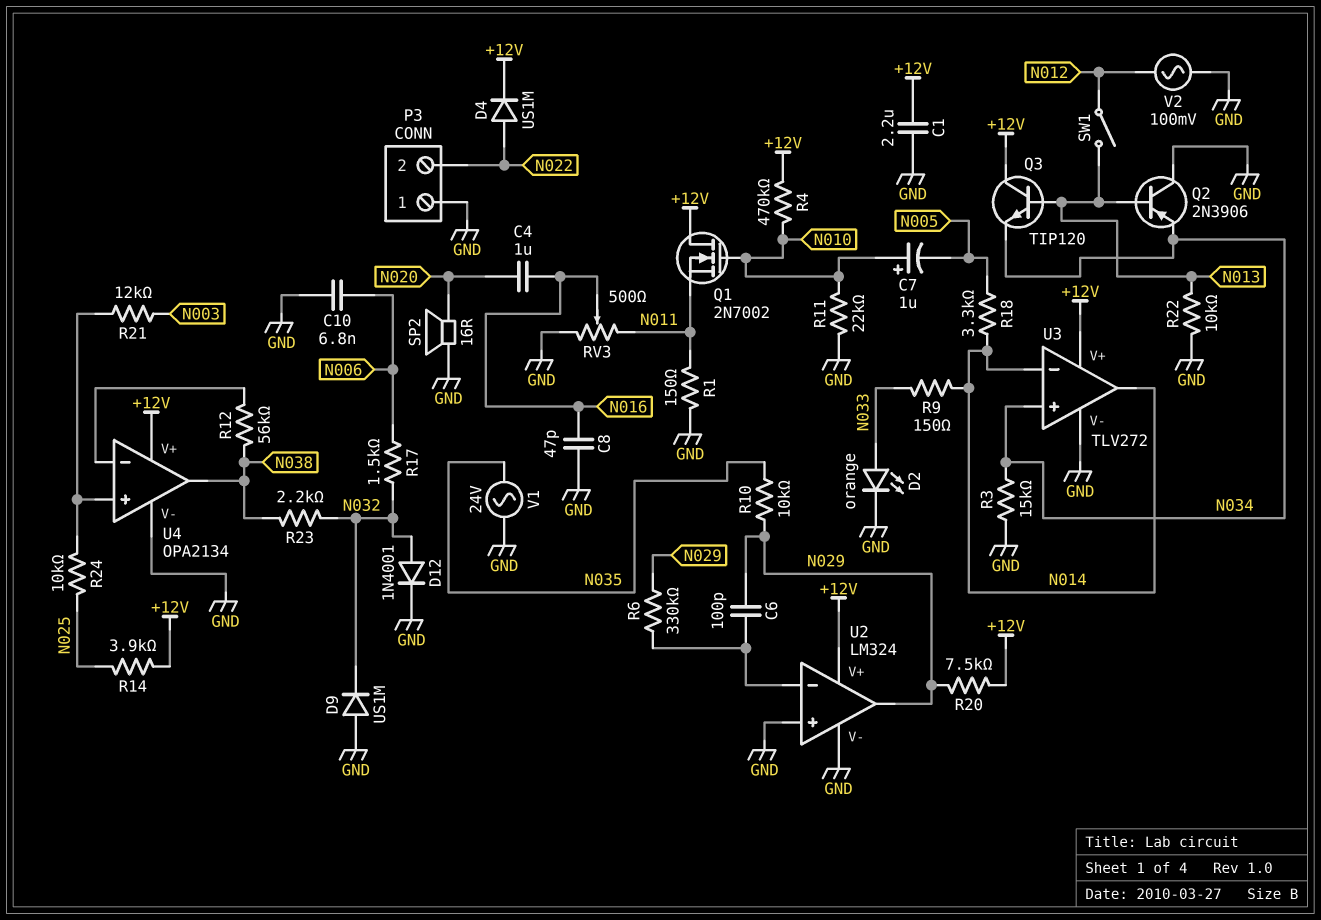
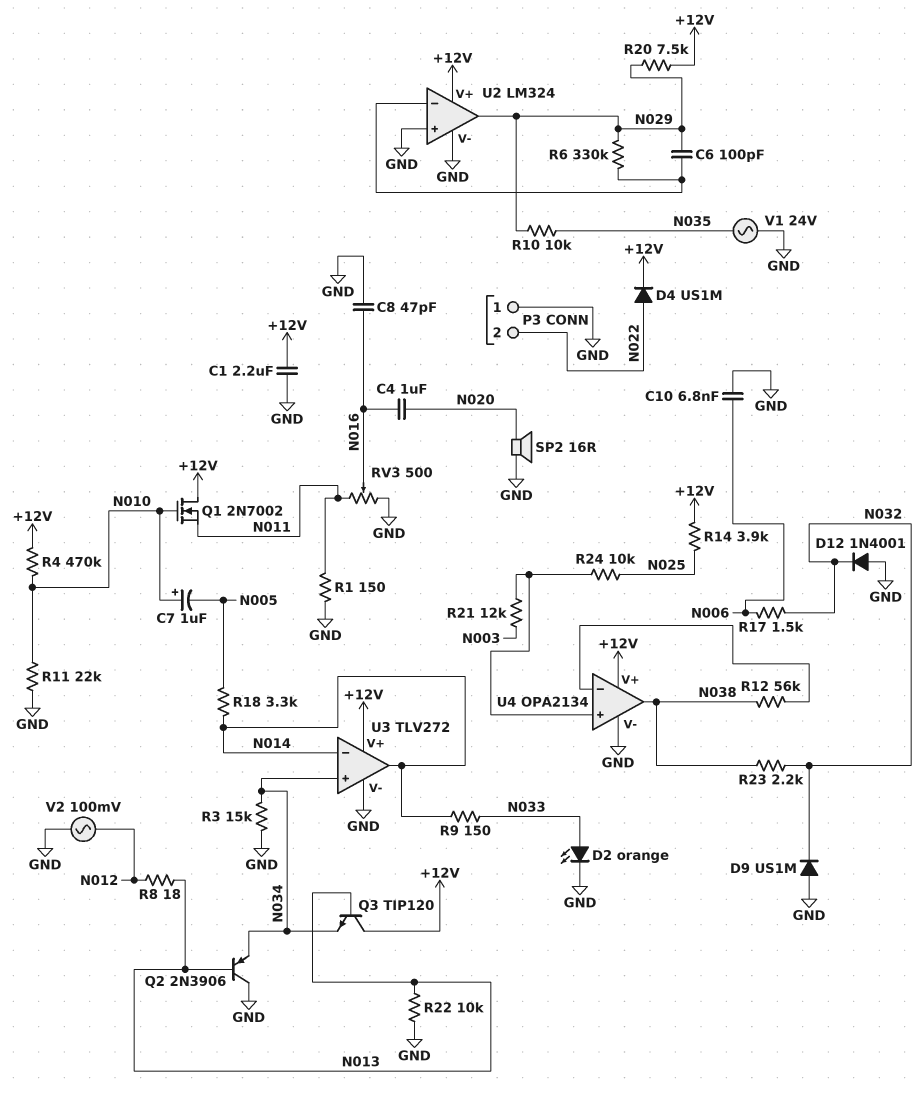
D12: diode 1N4001 (A N032, K GND) -> diode 1N4001 (A GND, K N032)
R8: none -> 18 (N012, N013)
SW1: switch (N012, N013) -> none

